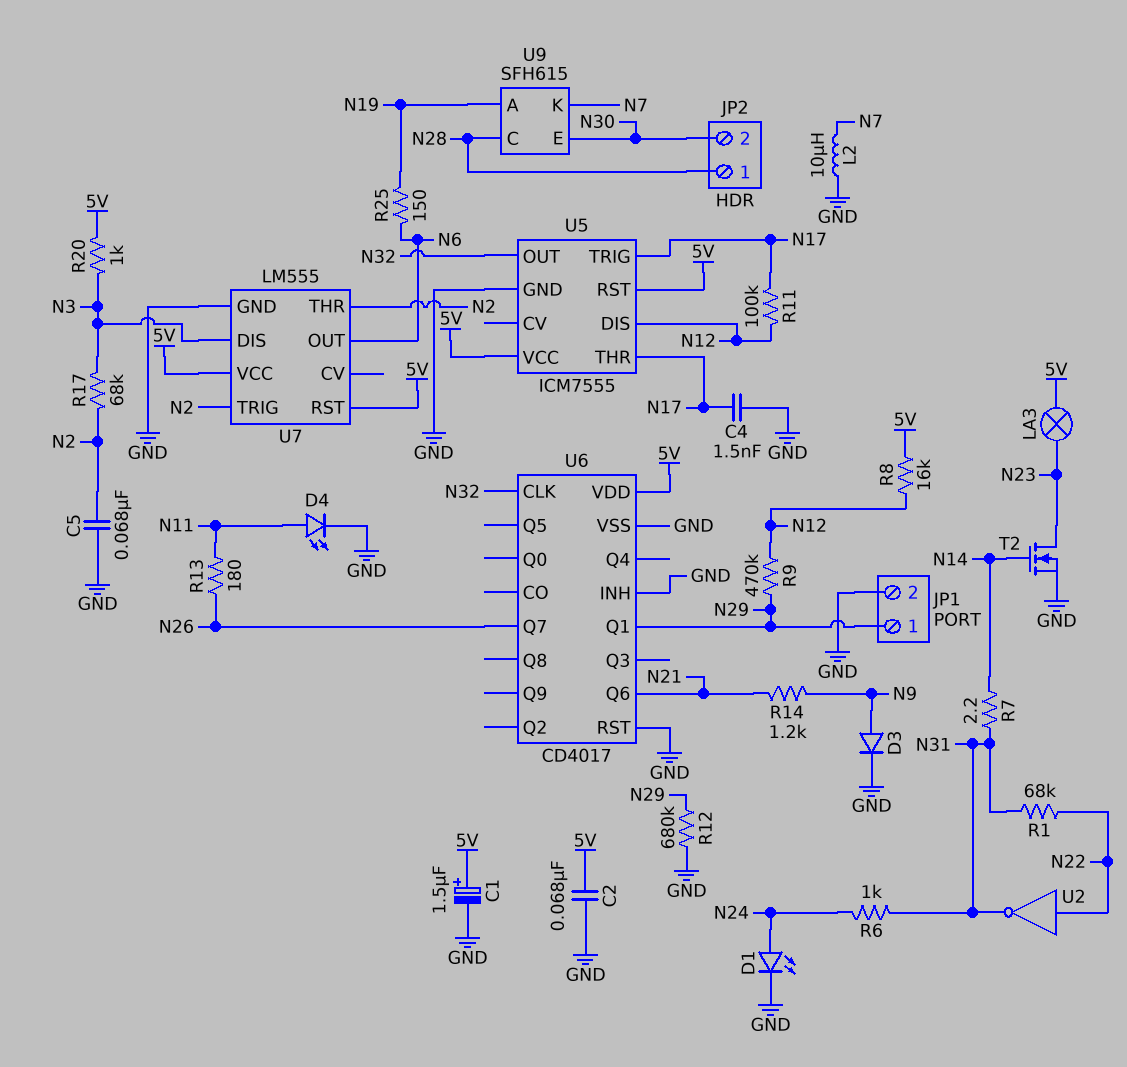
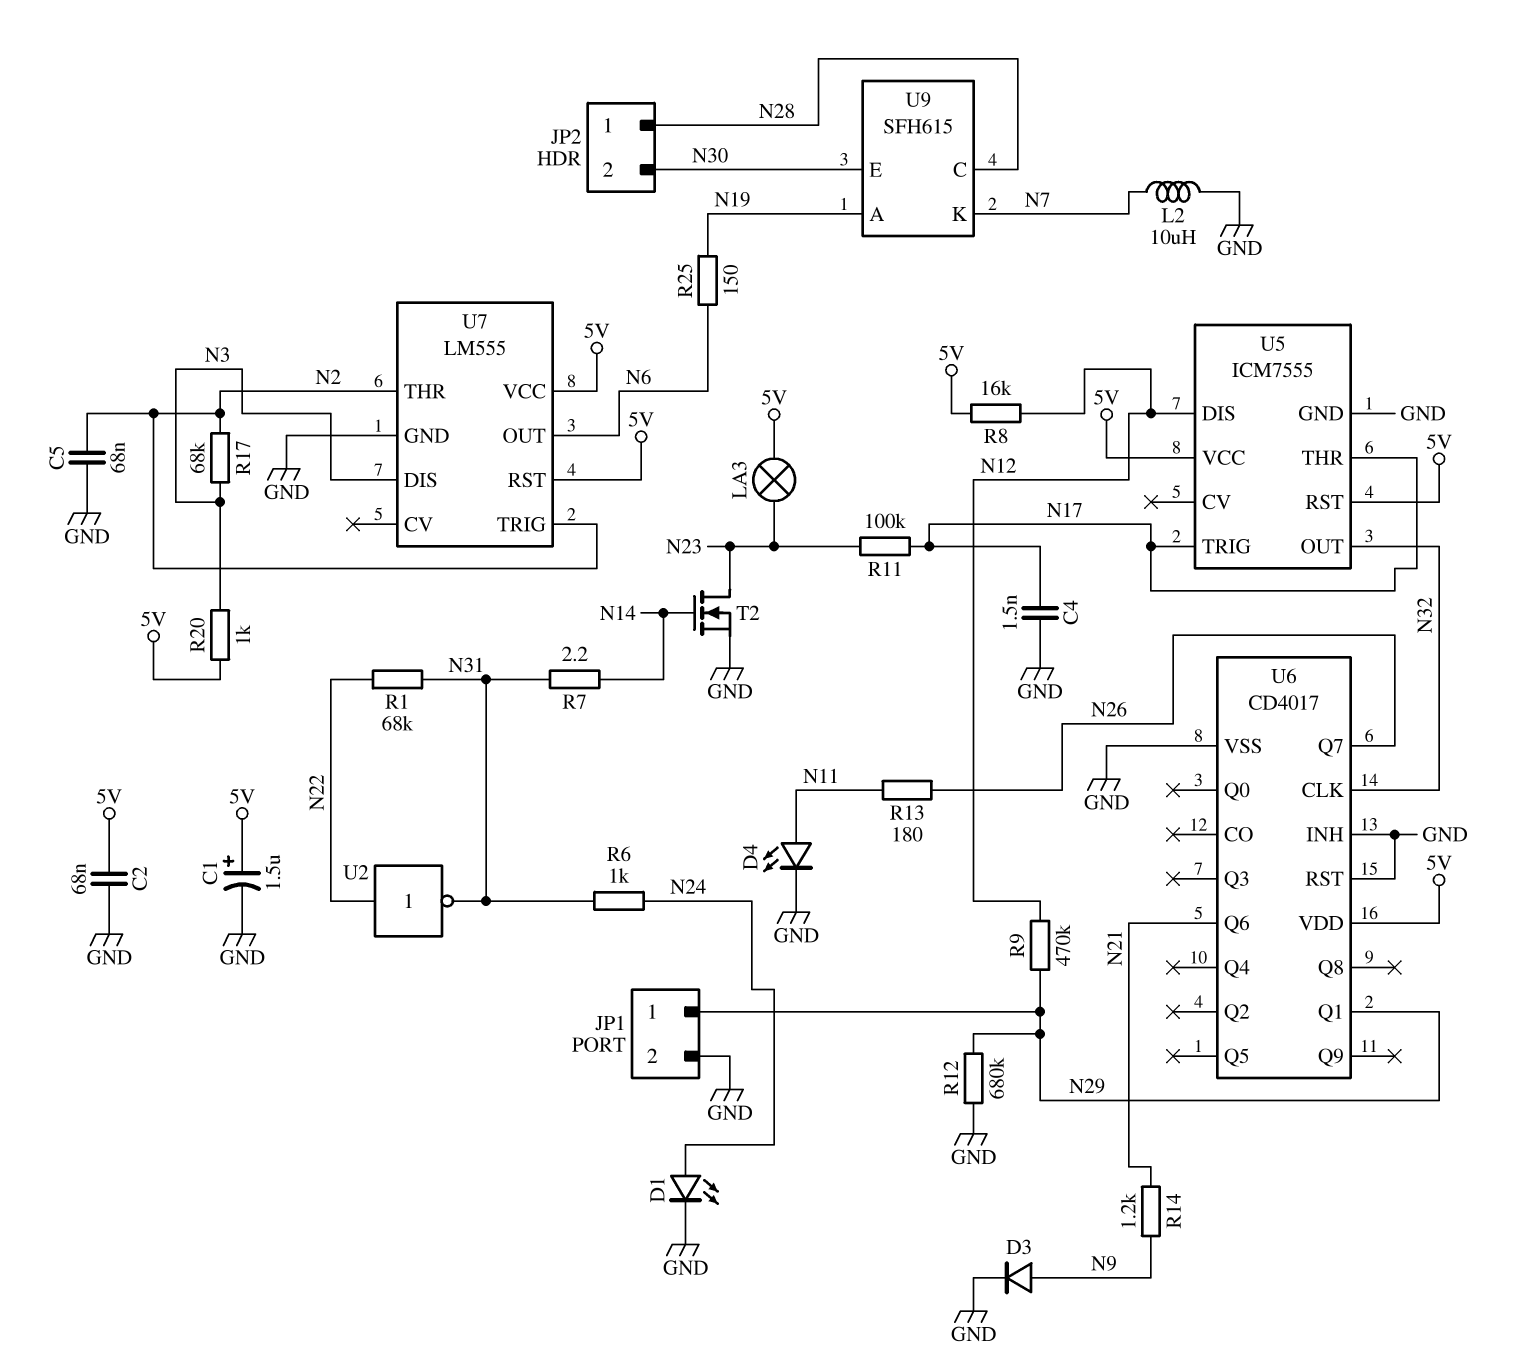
R11: 100k (N12, N17) -> 100k (N17, N23)

